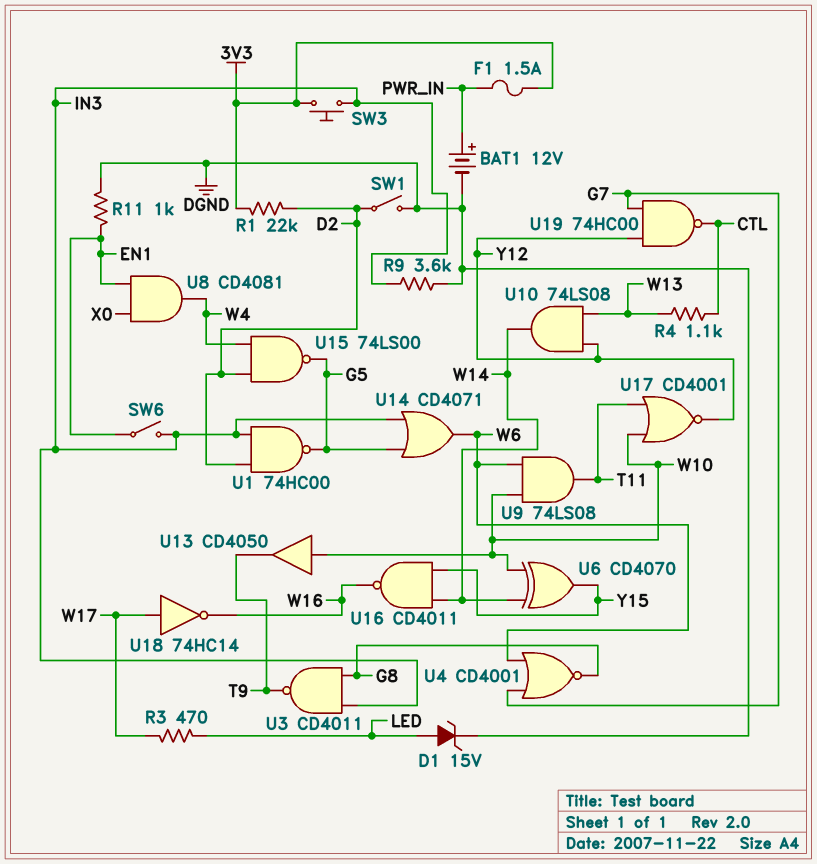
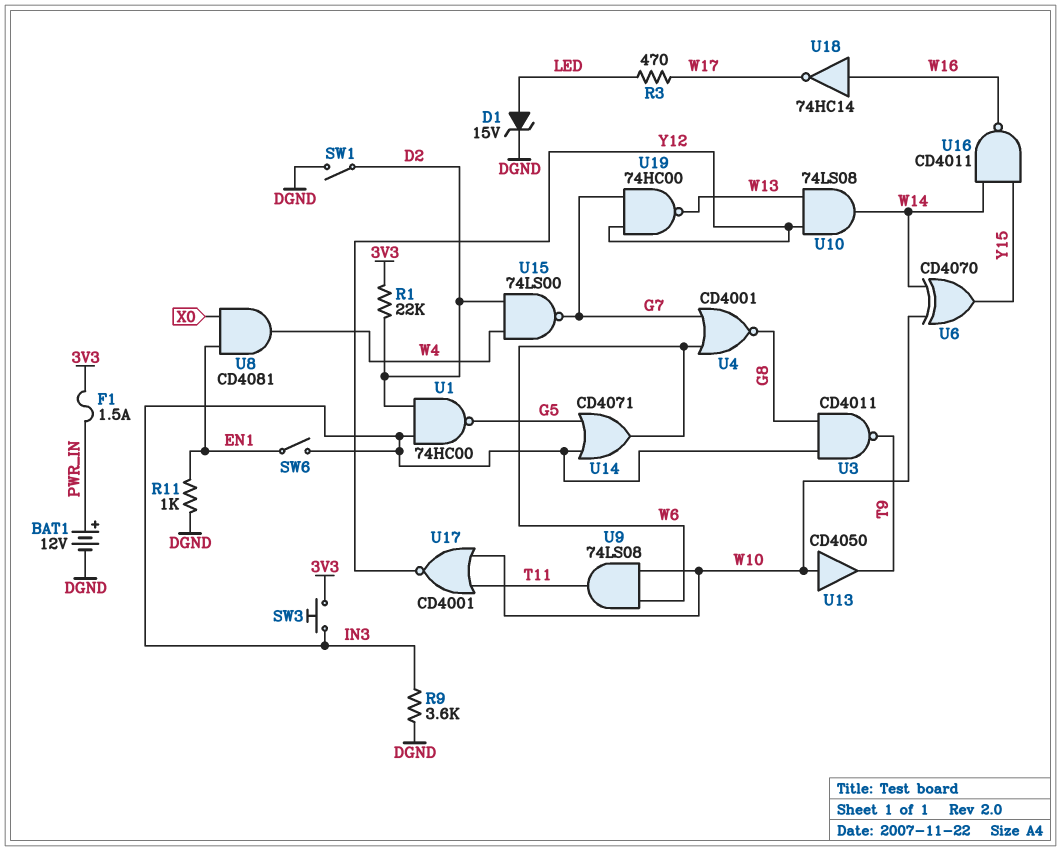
R4: 1.1k (CTL, W13) -> none
U15: NAND 74LS00 (in D2, in W4, out G5) -> NAND 74LS00 (in D2, in W4, out G7)
U18: NOT 74HC14 (in W17, out W16) -> NOT 74HC14 (in W16, out W17)
U19: NAND 74HC00 (in G7, in Y12, out CTL) -> NAND 74HC00 (in G7, in Y12, out W13)

